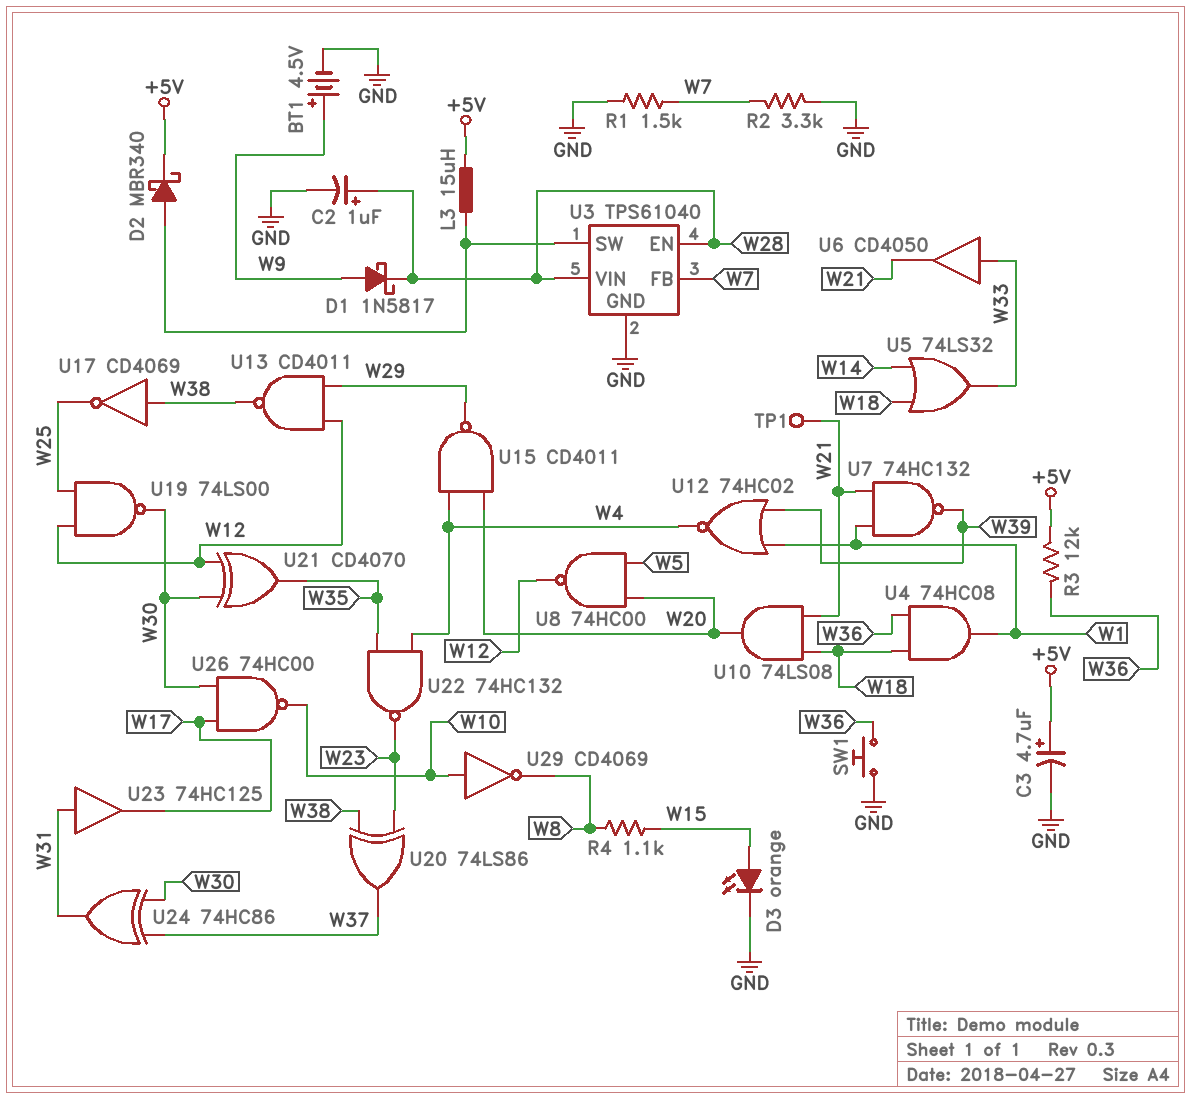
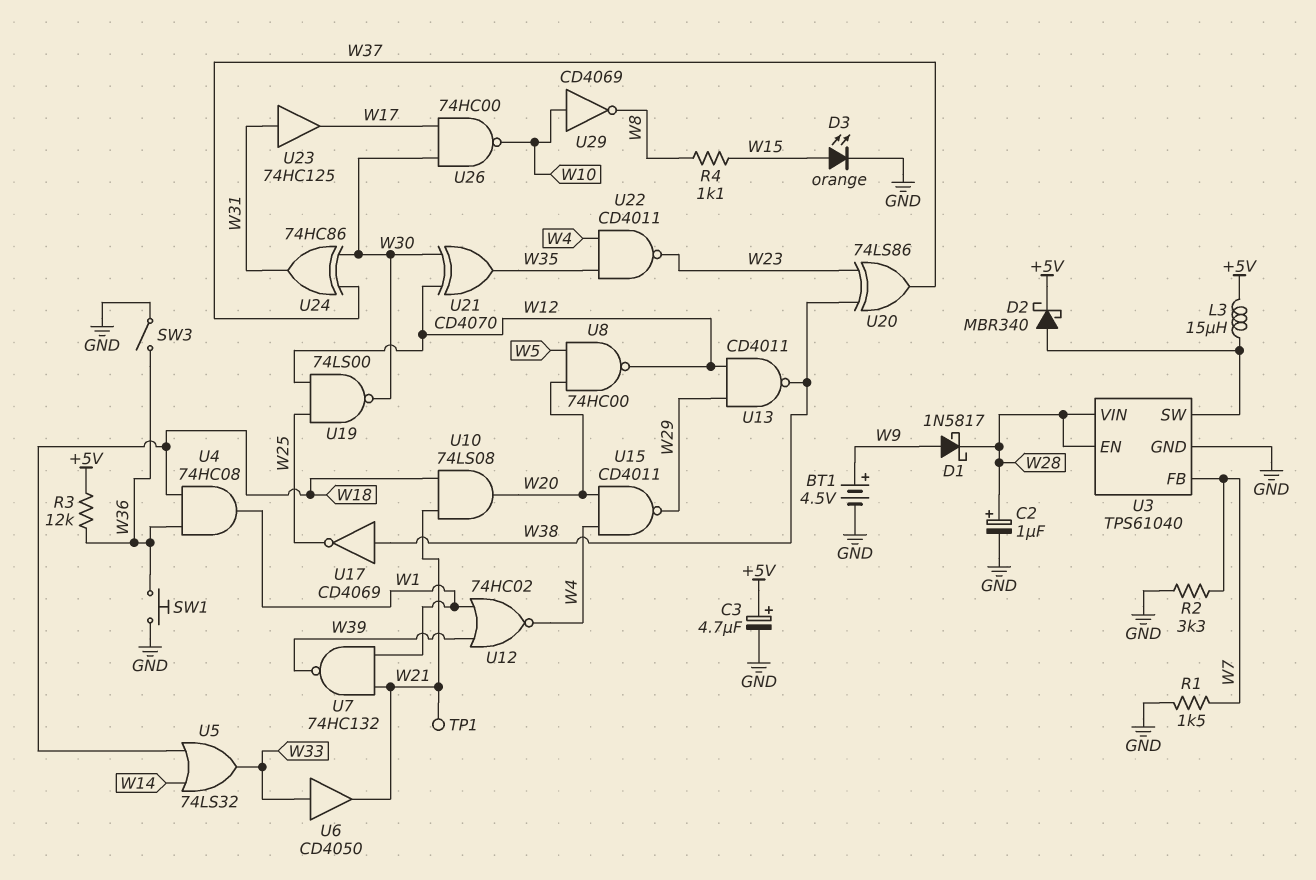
SW3: none -> switch (GND, W36)
U22: NAND 74HC132 (in W4, in W35, out W23) -> NAND CD4011 (in W4, in W35, out W23)

